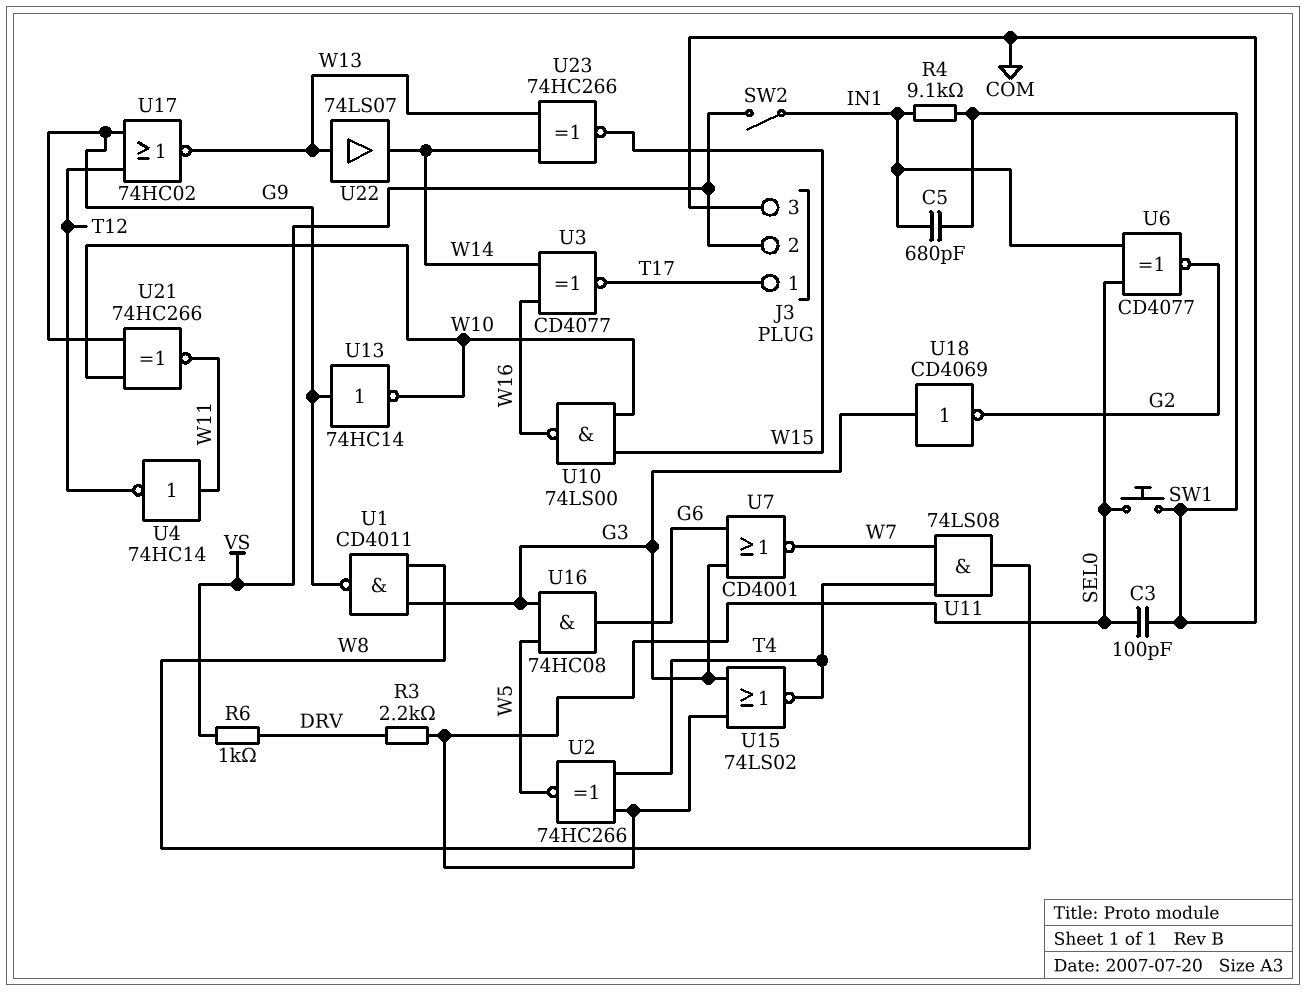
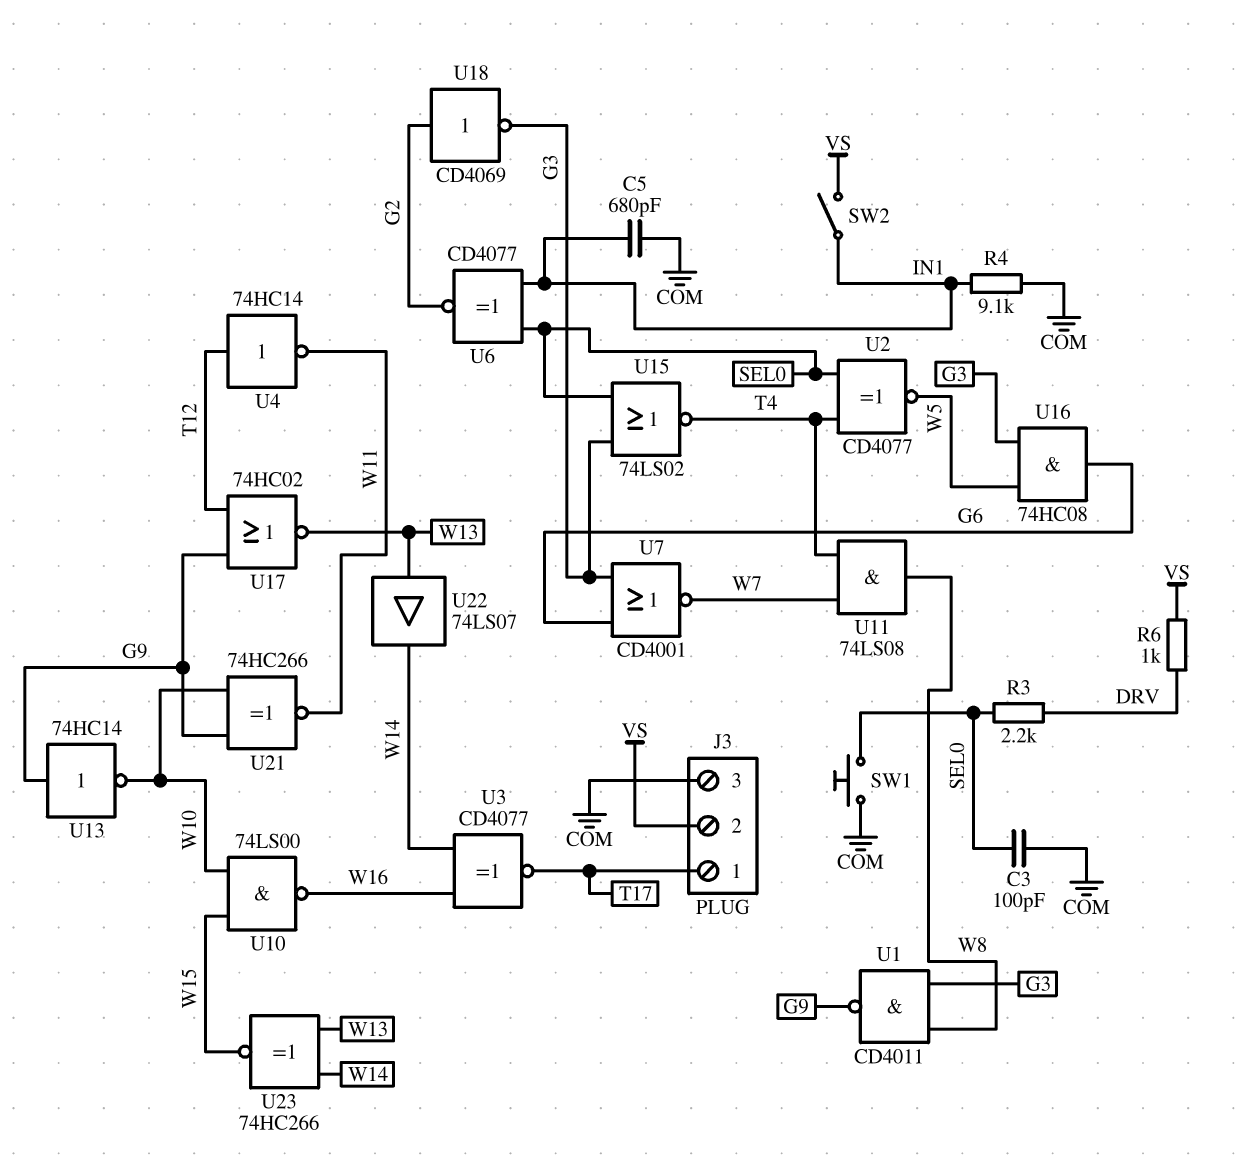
U2: XNOR 74HC266 (in SEL0, in T4, out W5) -> XNOR CD4077 (in SEL0, in T4, out W5)
U4: NOT 74HC14 (in W11, out T12) -> NOT 74HC14 (in T12, out W11)
U18: NOT CD4069 (in G3, out G2) -> NOT CD4069 (in G2, out G3)

